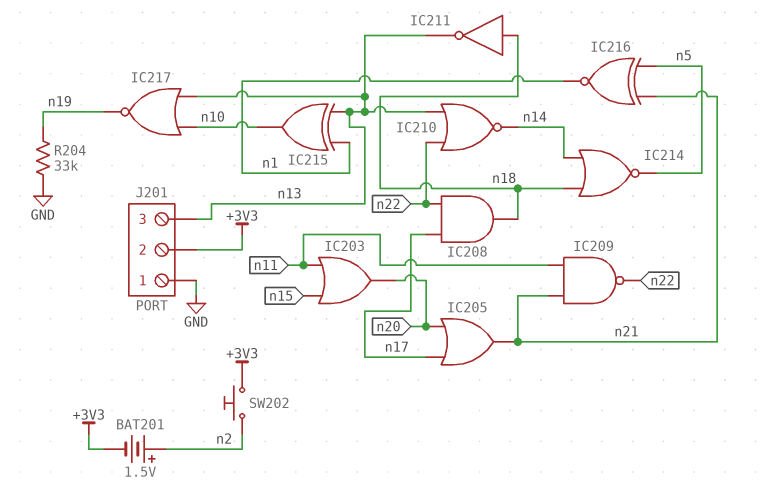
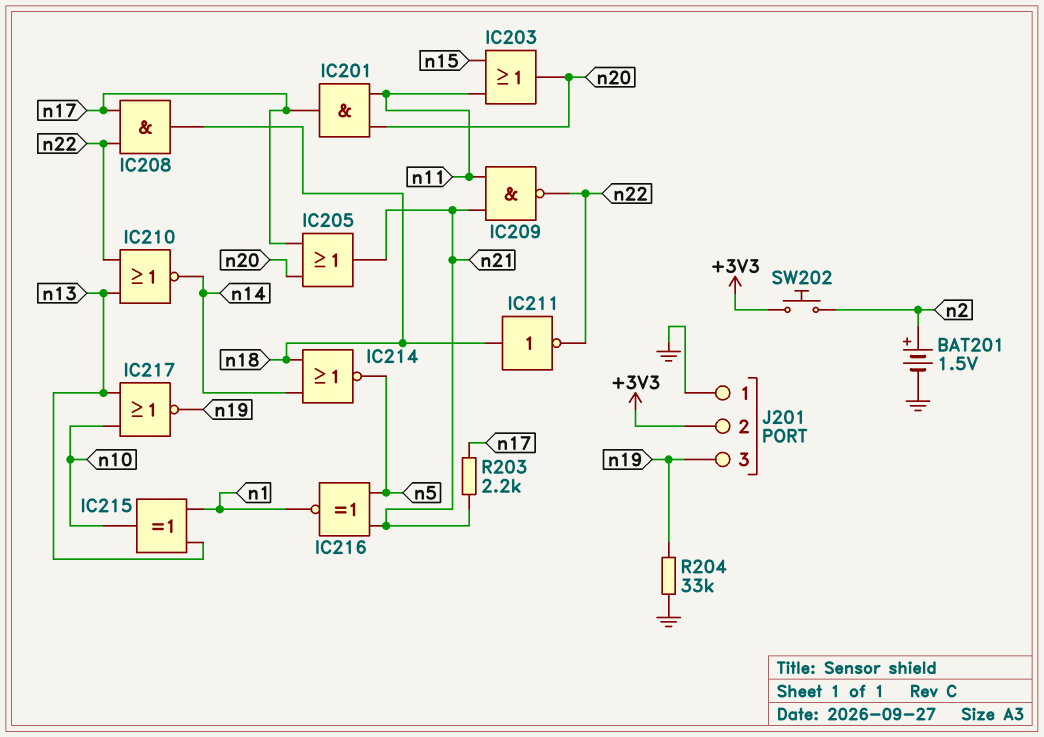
BAT201: 1.5V (plus n2, minus +3V3) -> 1.5V (plus n2, minus GND)
IC201: none -> AND (in n11, in n20, out n17)
IC211: NOT (in n18, out n13) -> NOT (in n18, out n22)
J201 pin 3: n13 -> n19
R203: none -> 2.2k (n17, n21)

